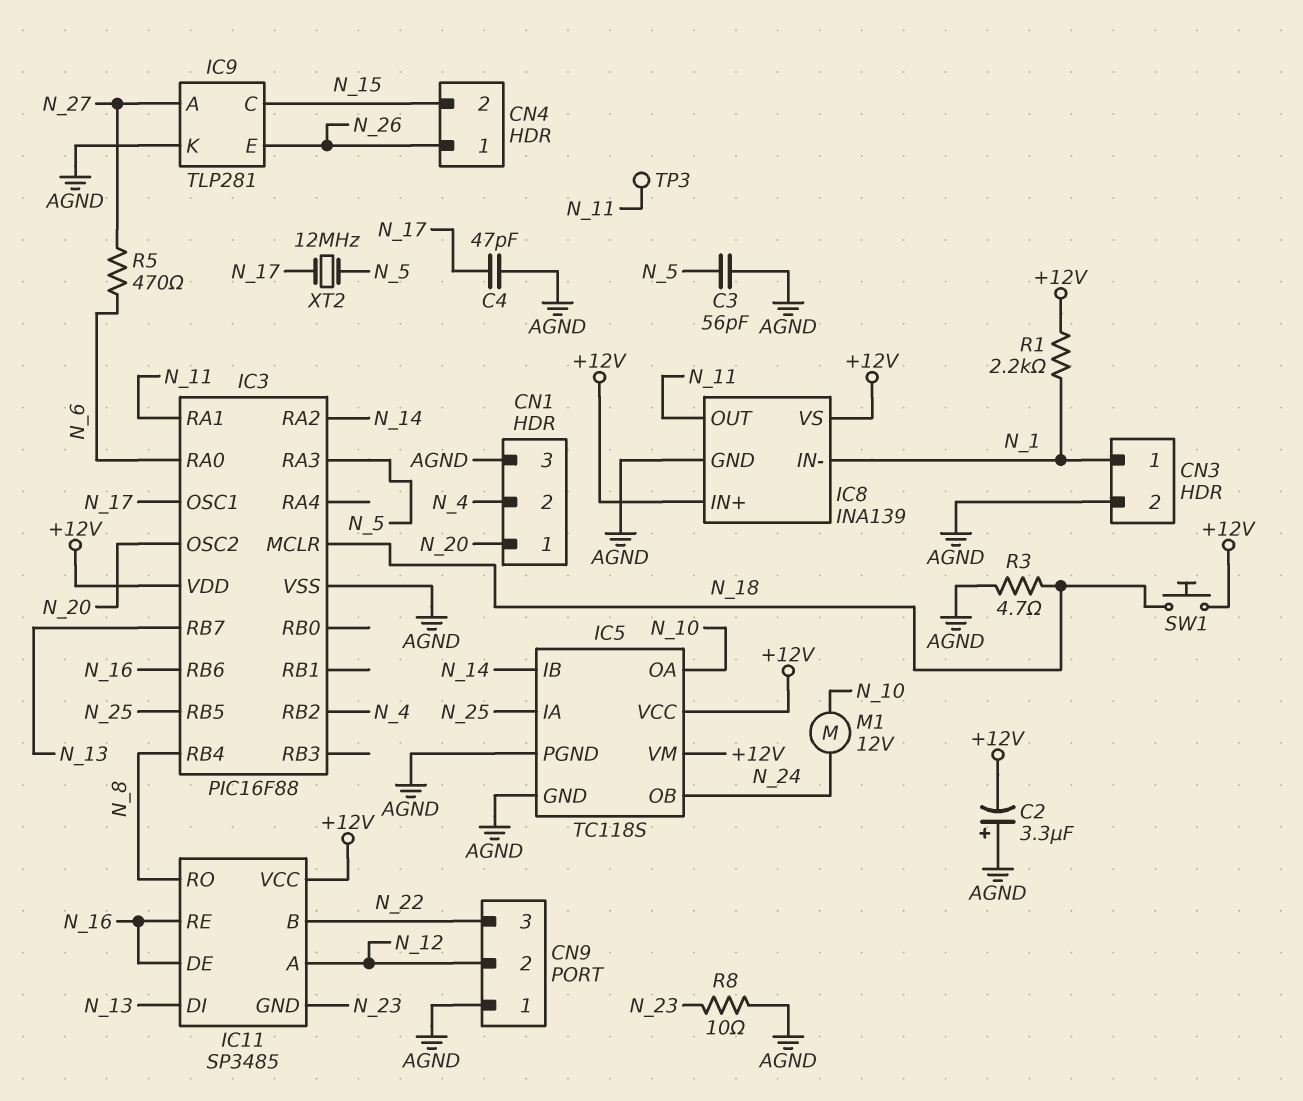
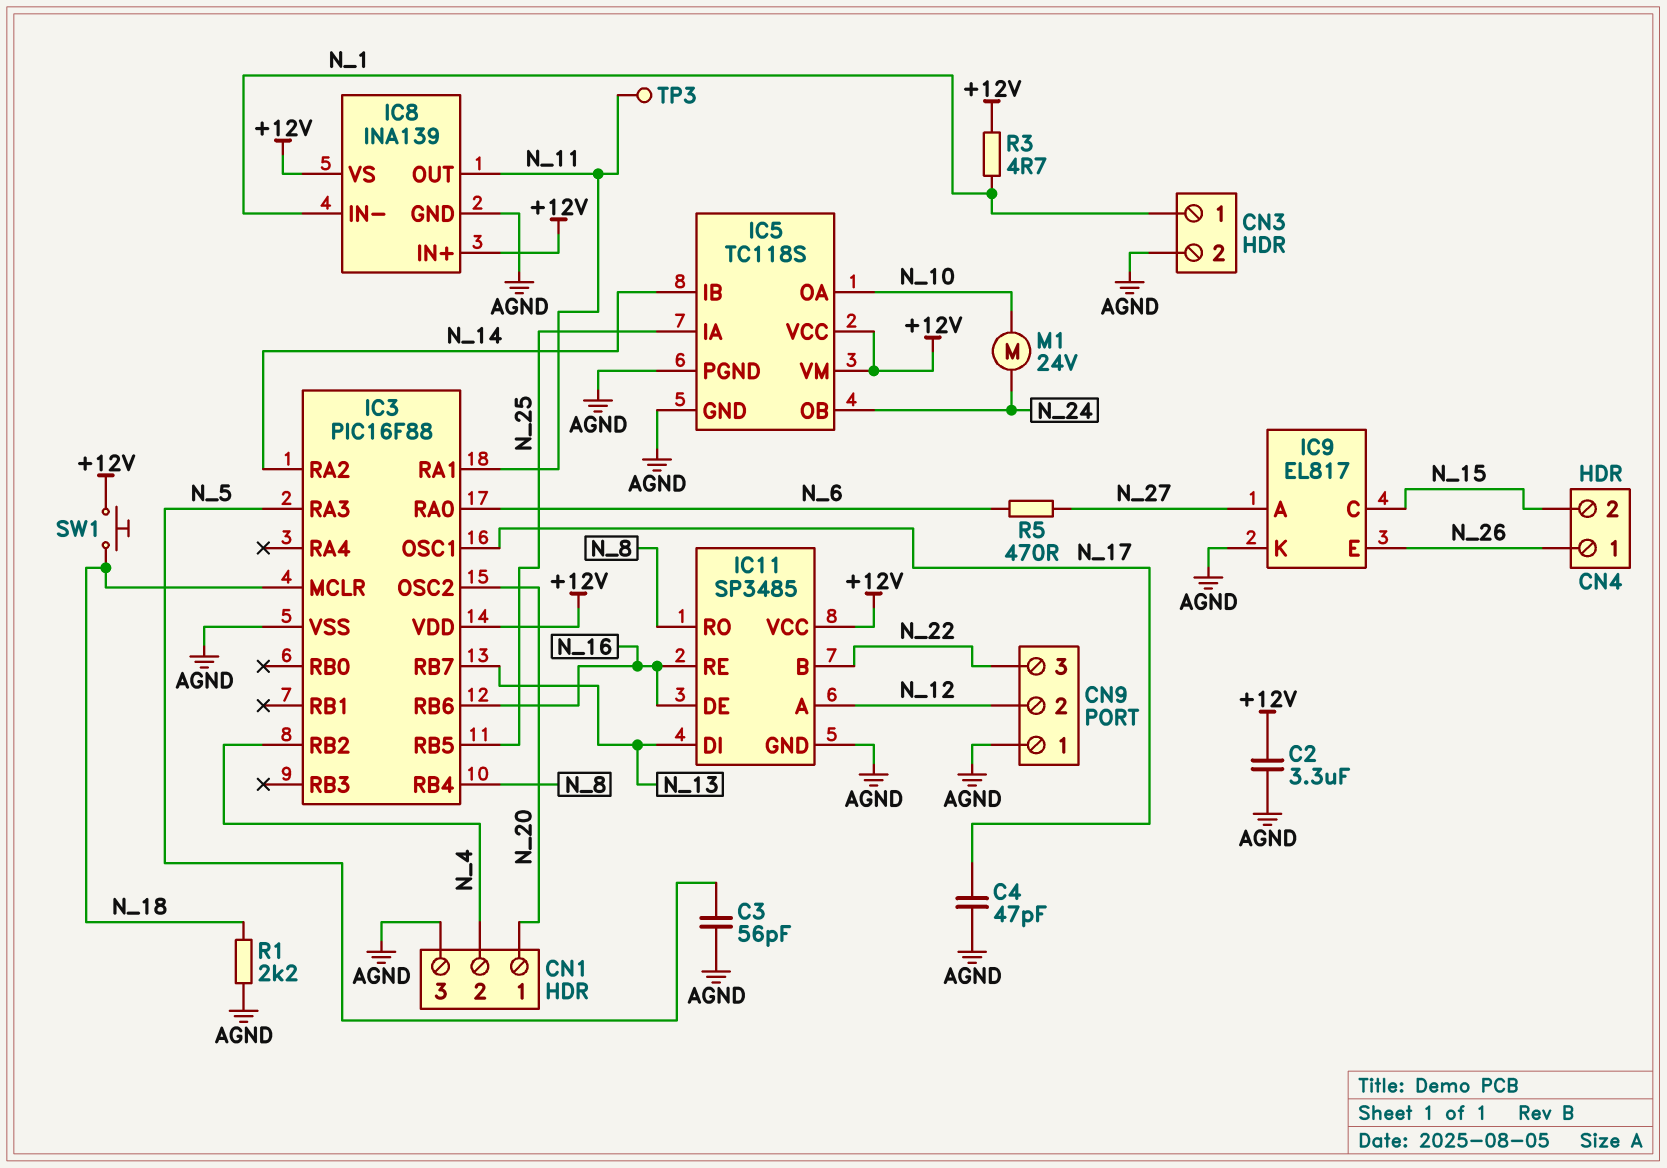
C2: 3.3uF (plus AGND, minus +12V) -> 3.3uF (+12V, AGND)
IC9: TLP281 -> EL817
IC11 pin GND: N_23 -> AGND
M1: motor 12V (N_10, N_24) -> motor 24V (N_10, N_24)
R1: 2.2k (+12V, N_1) -> 2.2k (AGND, N_18)
R3: 4.7 (AGND, N_18) -> 4.7 (+12V, N_1)
R8: 10 (AGND, N_23) -> none
XT2: 12MHz (N_5, N_17) -> none

